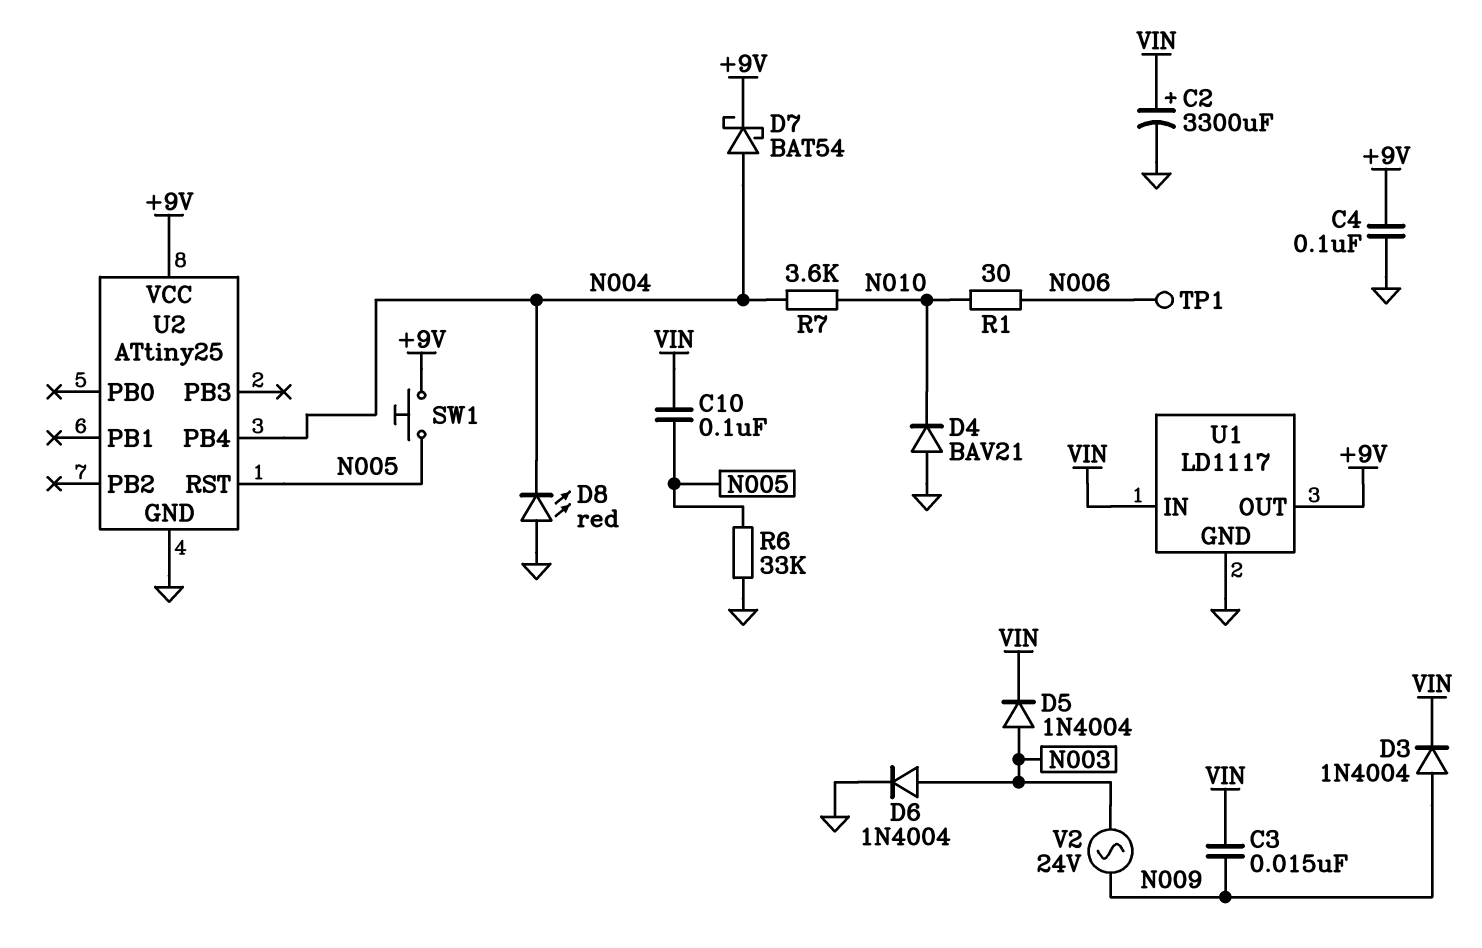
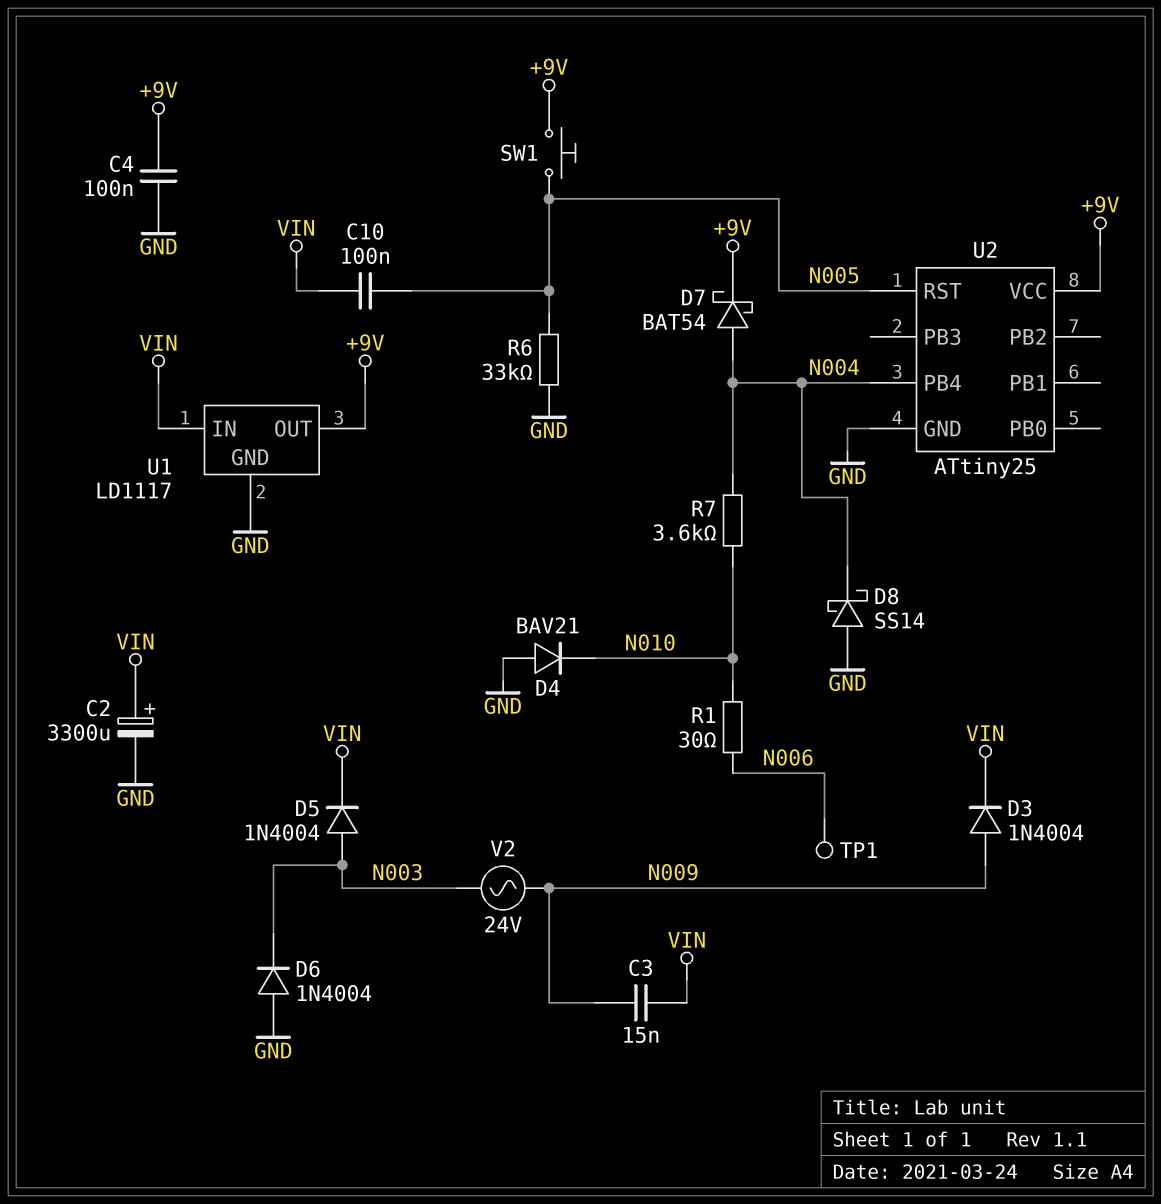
D6: diode 1N4004 (A N003, K GND) -> diode 1N4004 (A GND, K N003)
D8: LED red (A GND, K N004) -> schottky SS14 (A GND, K N004)

